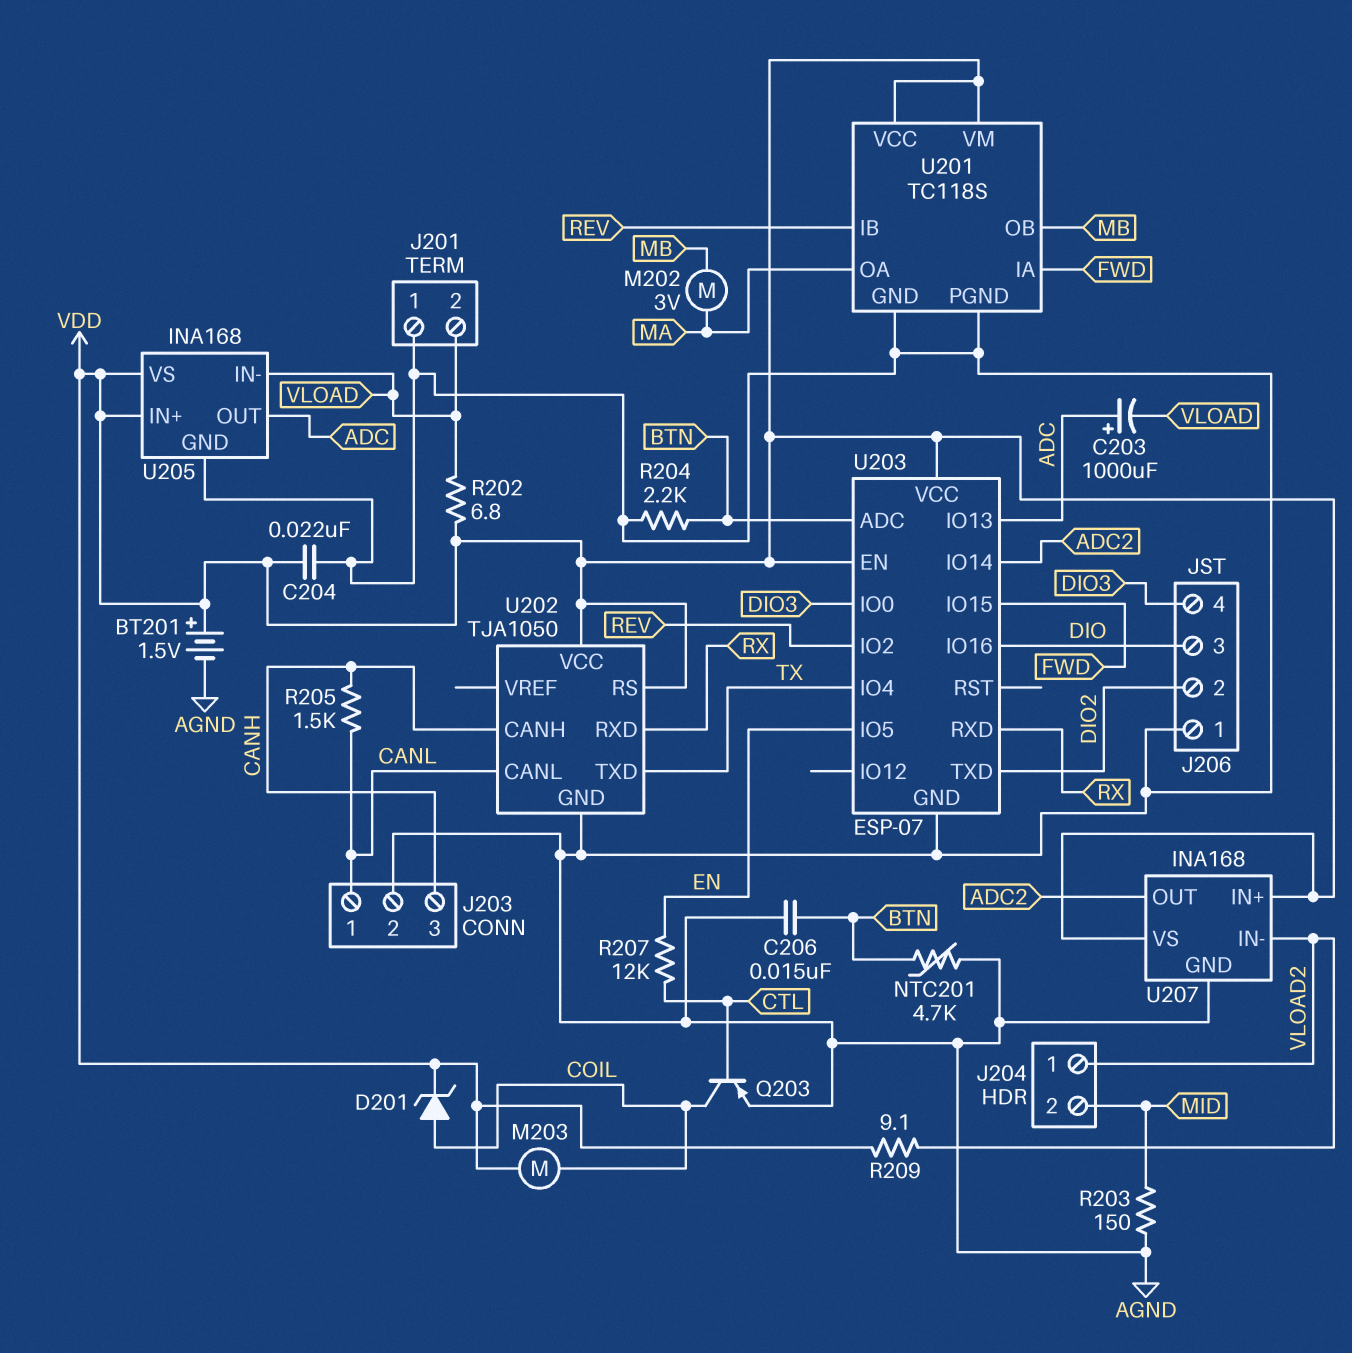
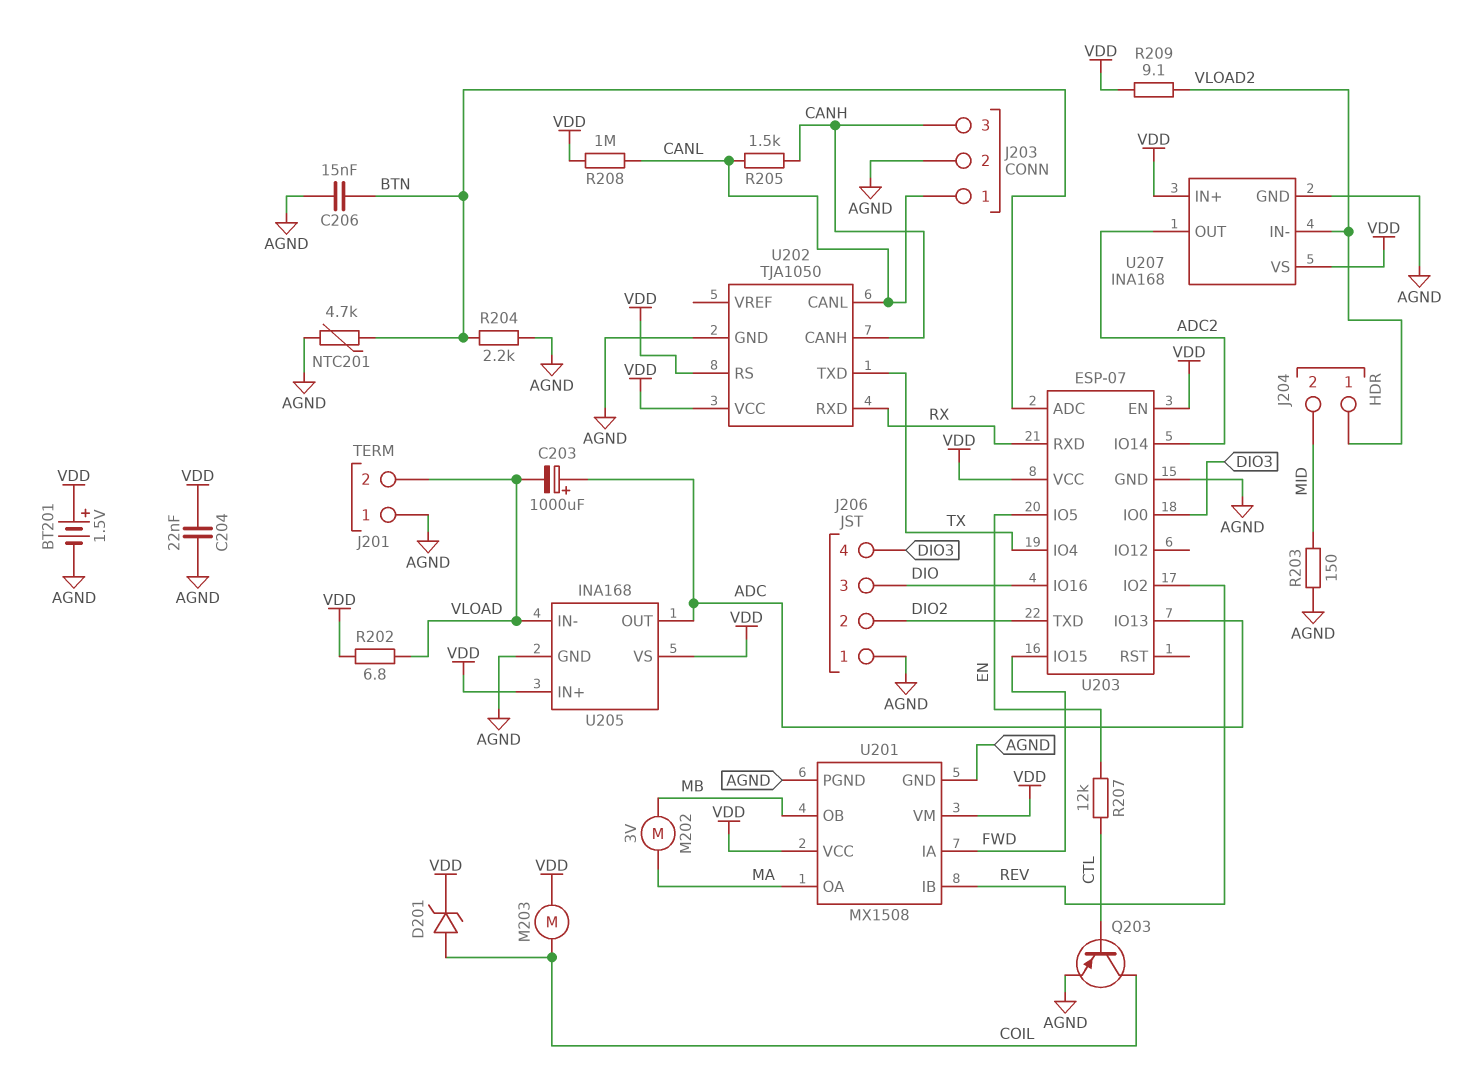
R208: none -> 1M (CANL, VDD)
U201: TC118S -> MX1508

